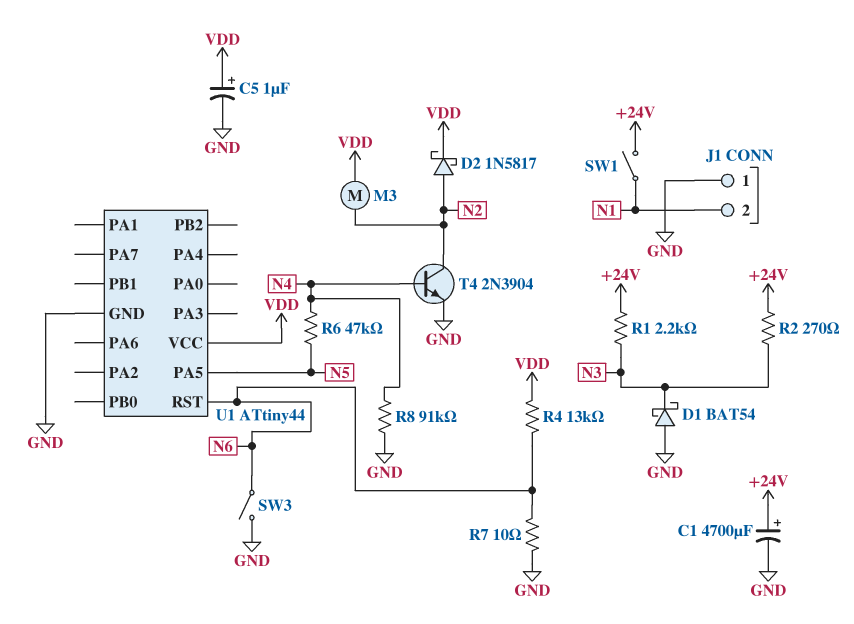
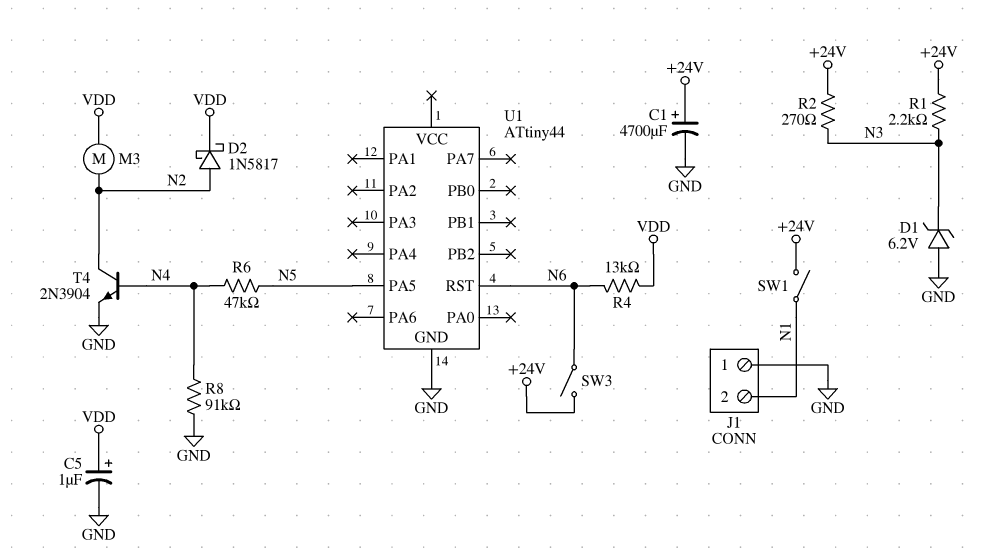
D1: schottky BAT54 (A GND, K N3) -> zener 6.2V (A GND, K N3)
R7: 10 (GND, N6) -> none
SW3: switch (GND, N6) -> switch (+24V, N6)
U1 pin VCC: VDD -> none

